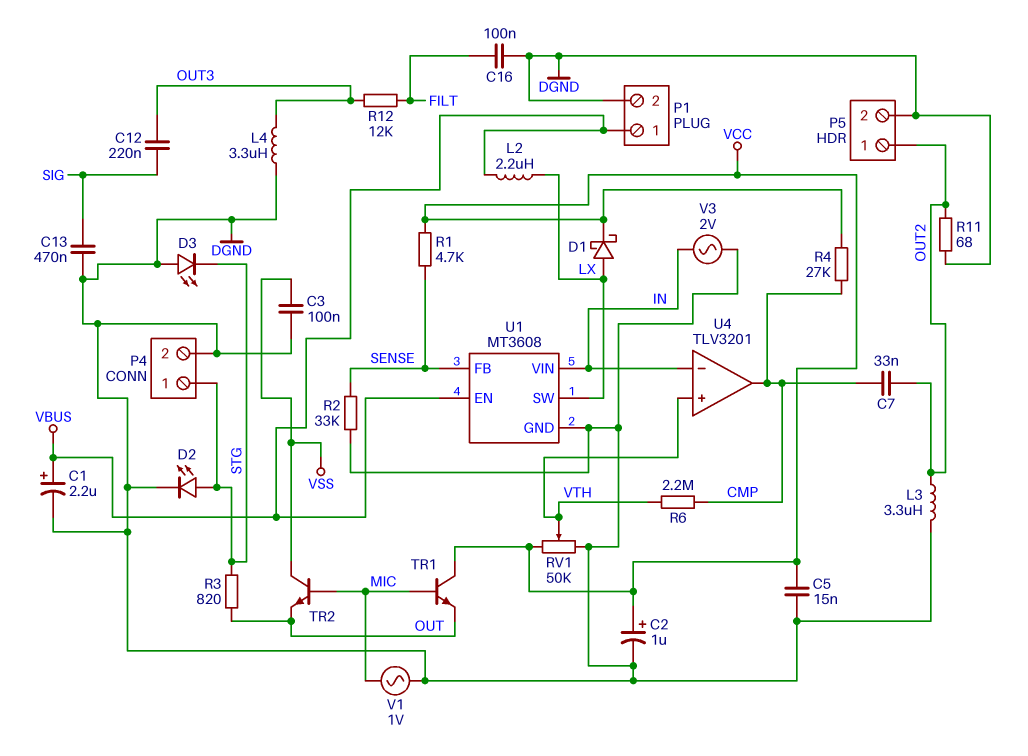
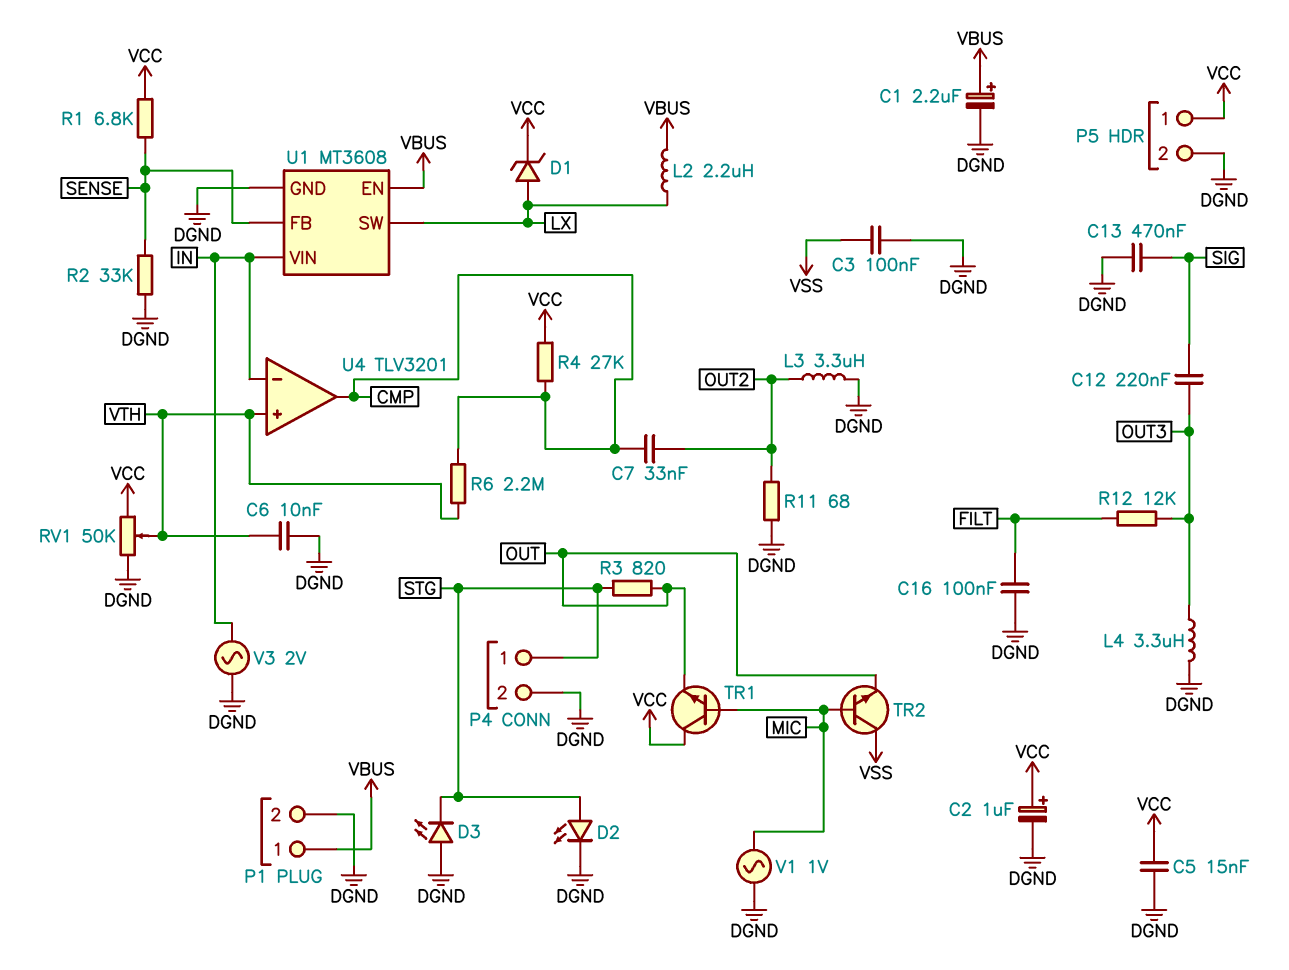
C6: none -> 10nF (DGND, VTH)
D1: schottky (A LX, K VCC) -> zener (A LX, K VCC)
P5 pin 1: OUT2 -> VCC
R1: 4.7k (SENSE, VCC) -> 6.8k (SENSE, VCC)

